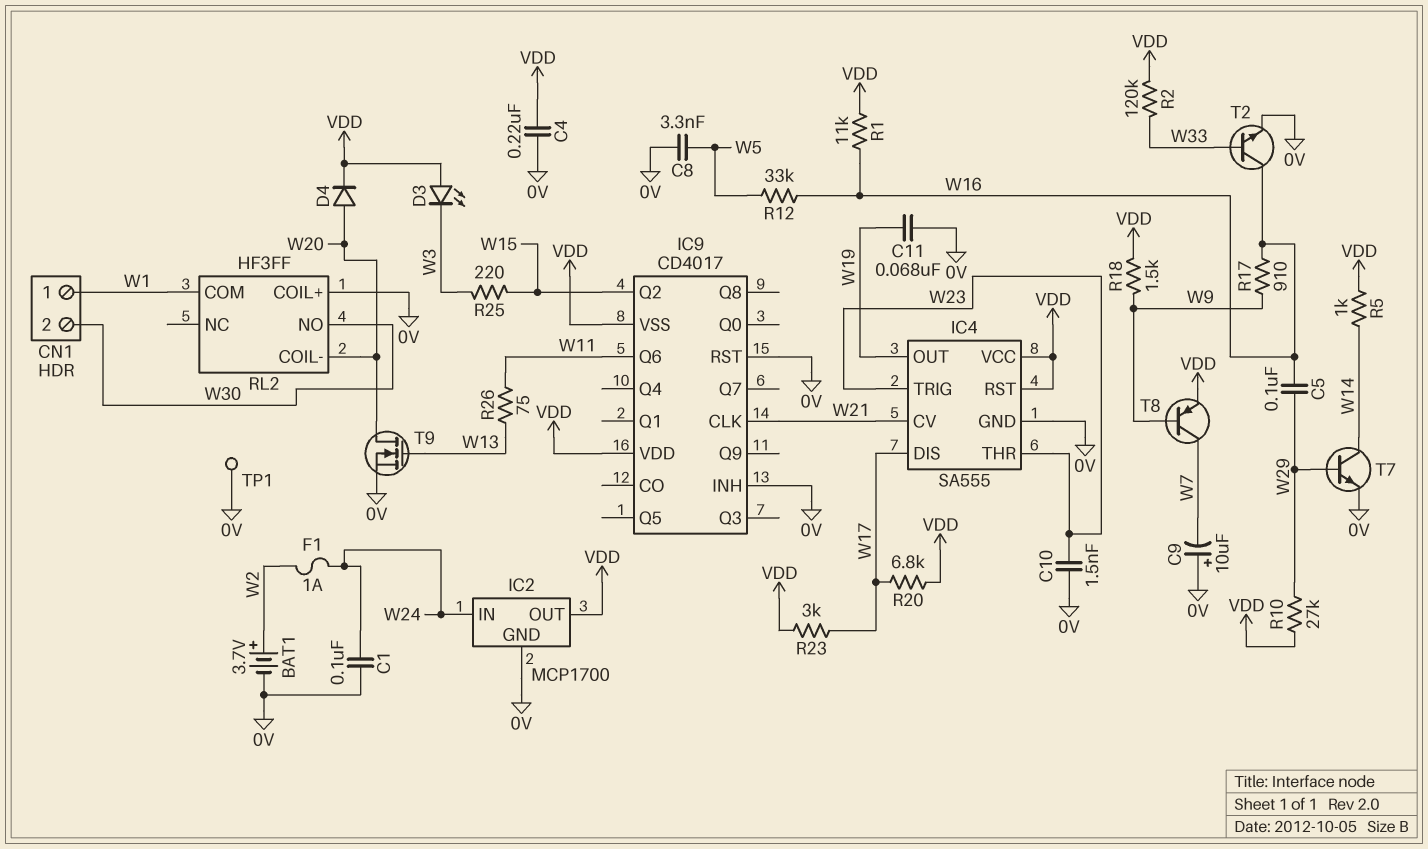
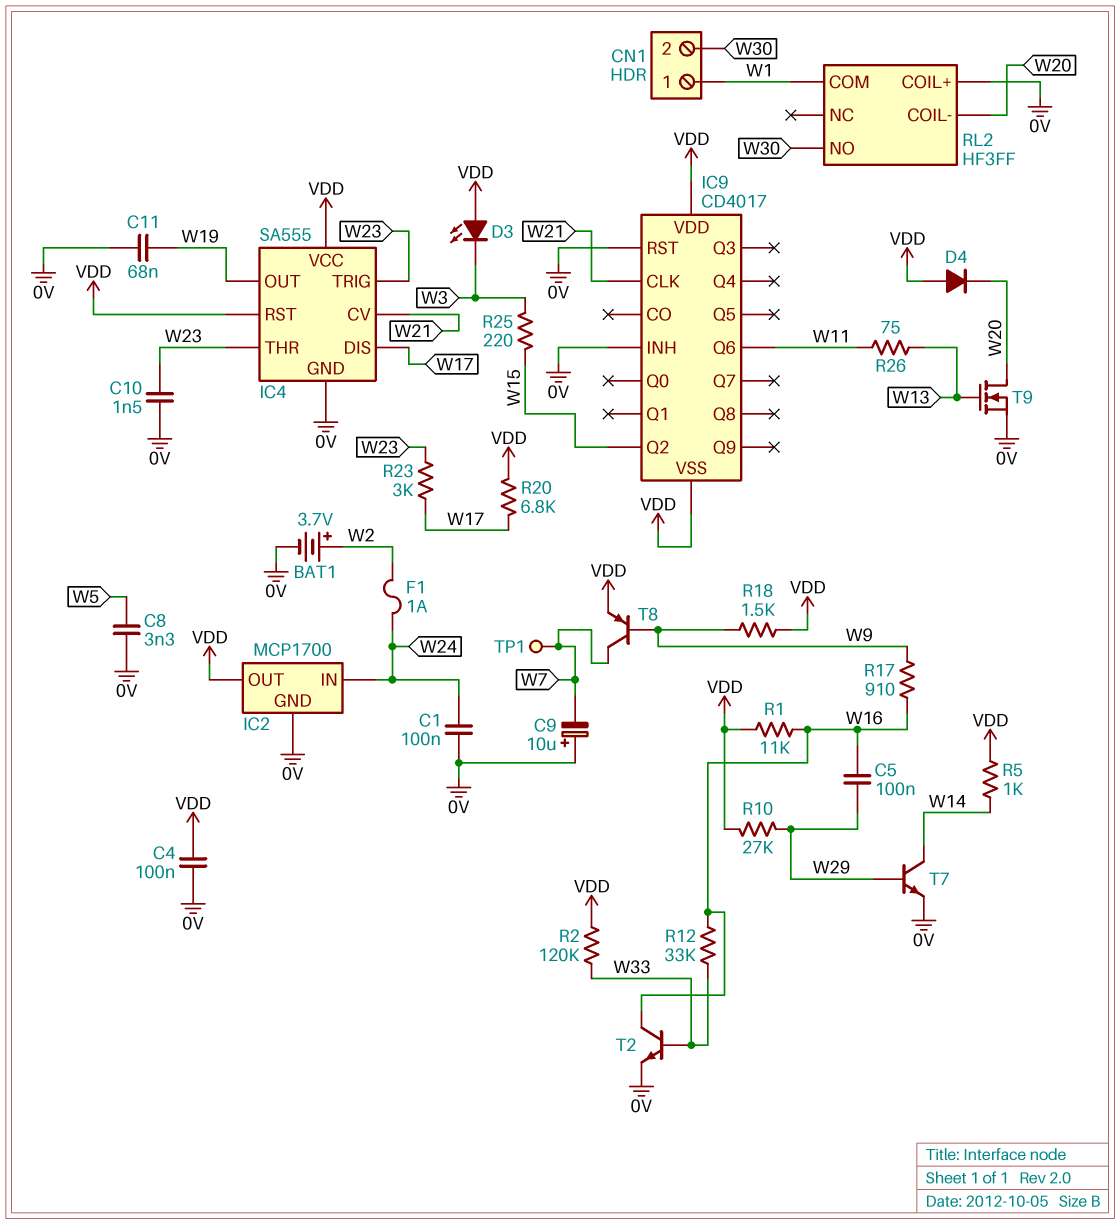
C4: 220nF (0V, VDD) -> 100nF (0V, VDD)
D4: diode (A W20, K VDD) -> diode (A VDD, K W20)
R12: 33k (W5, W16) -> 33k (W16, W33)
R23: 3k (VDD, W17) -> 3k (W17, W23)
TP1: test point (0V) -> test point (W7)

